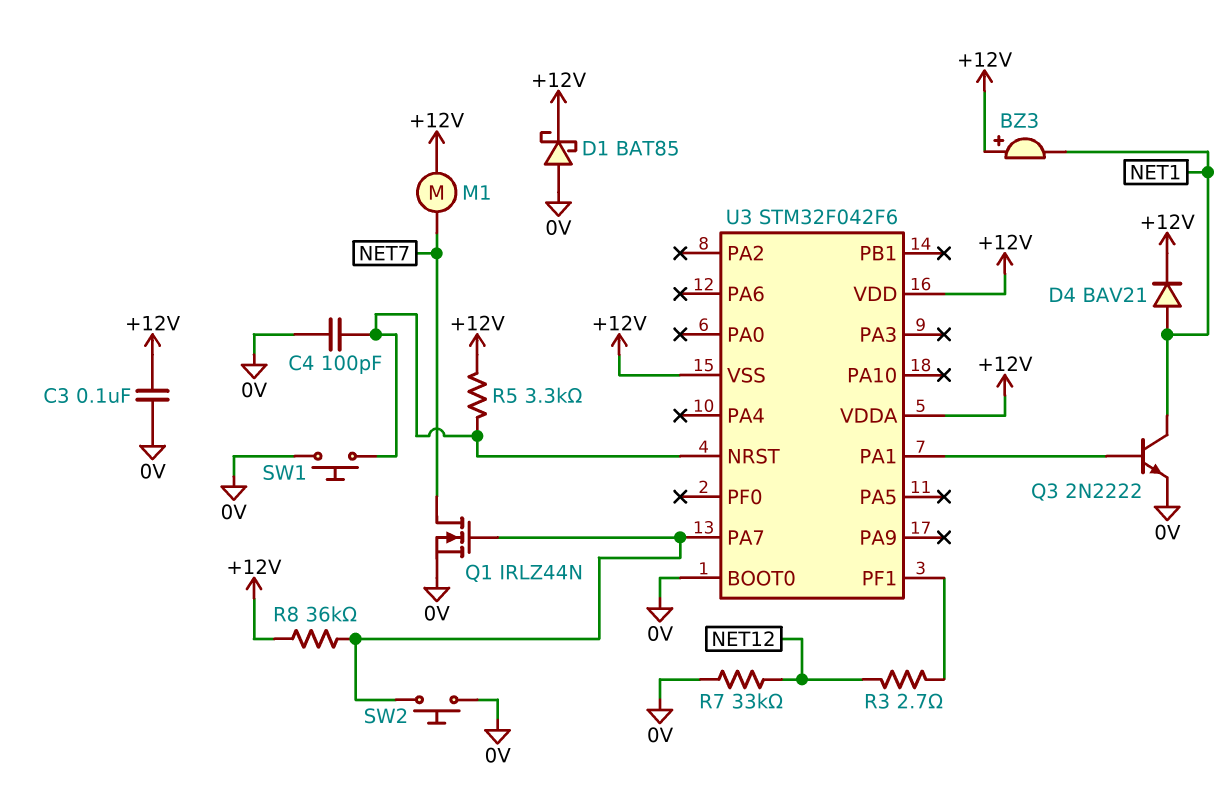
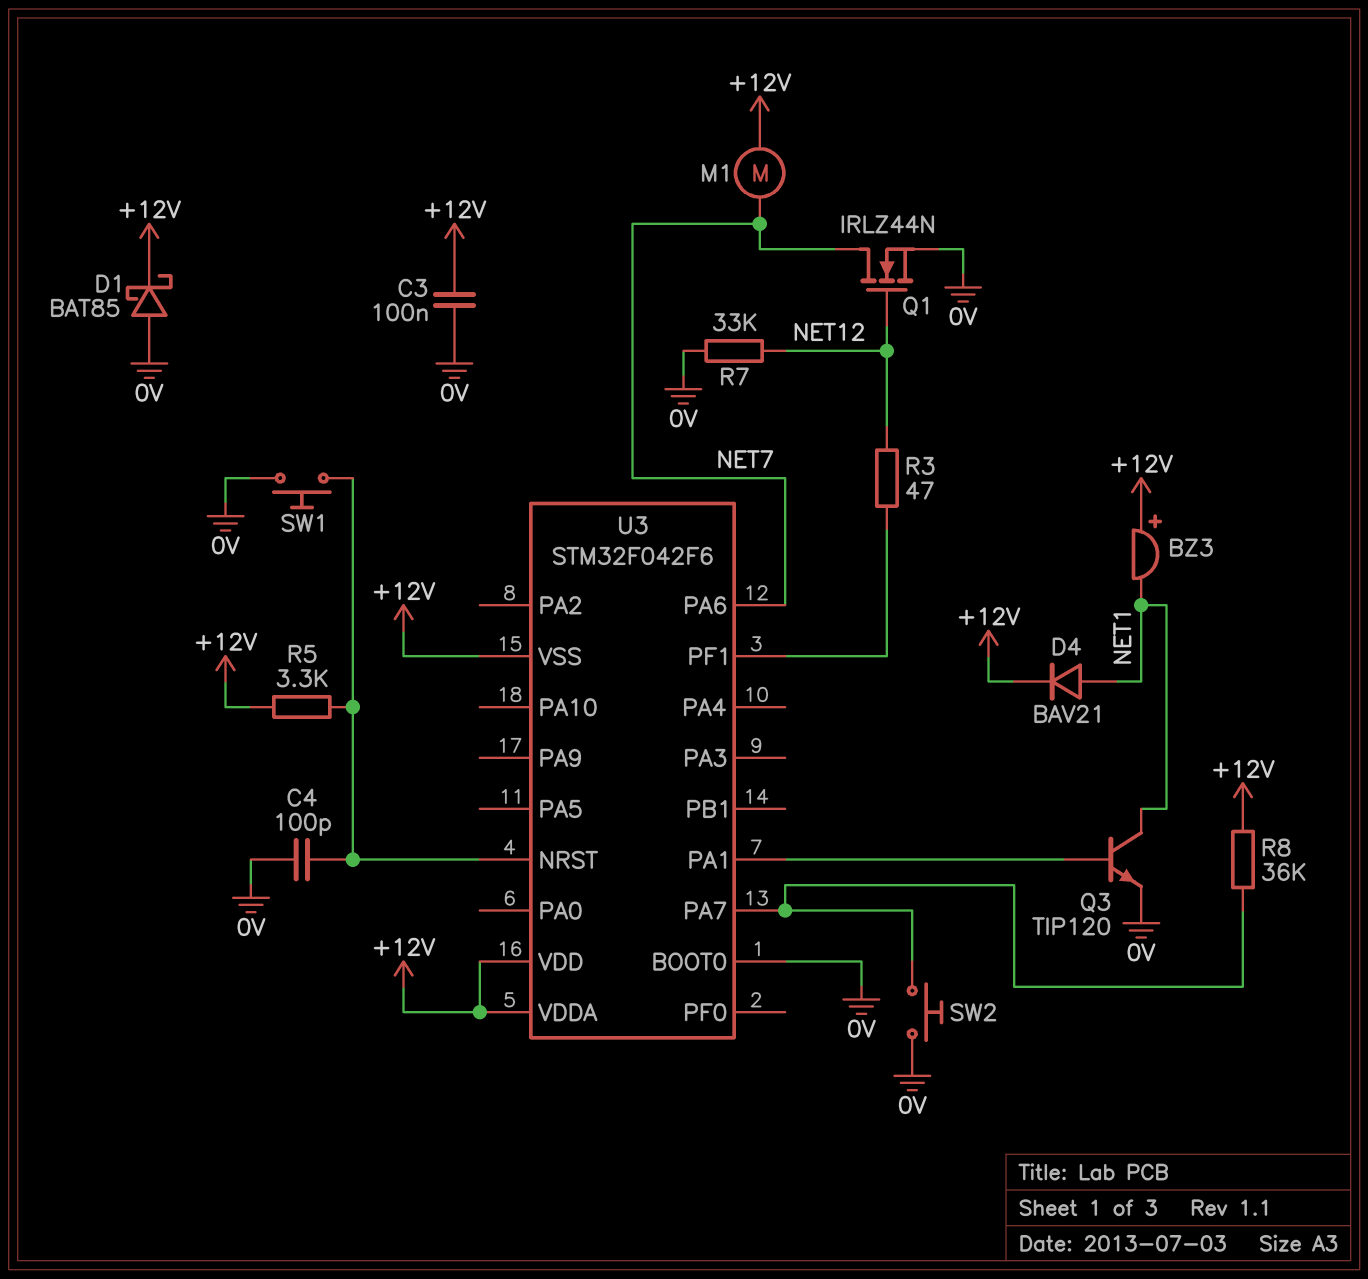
Q1: NMOS IRLZ44N (G U3/PA7, D NET7, S 0V) -> NMOS IRLZ44N (G NET12, D NET7, S 0V)
Q3: NPN 2N2222 (B U3/PA1, C NET1, E 0V) -> NPN TIP120 (B U3/PA1, C NET1, E 0V)
R3: 2.7 (NET12, U3/PF1) -> 47 (NET12, U3/PF1)
U3 pin PA6: none -> NET7

